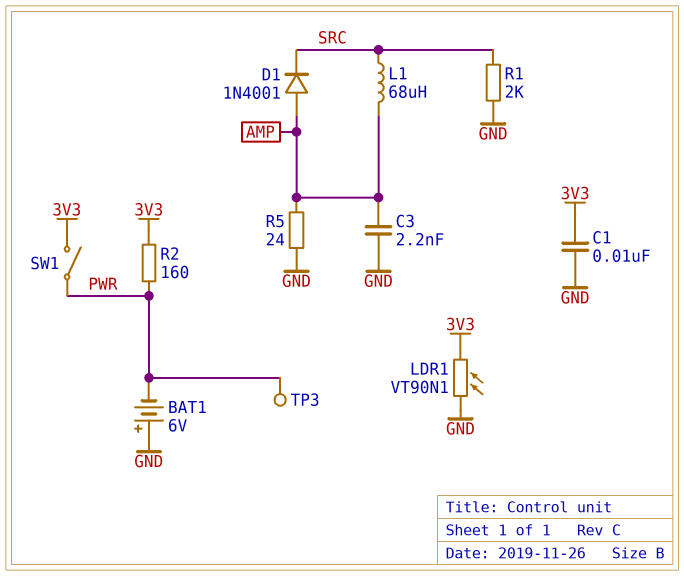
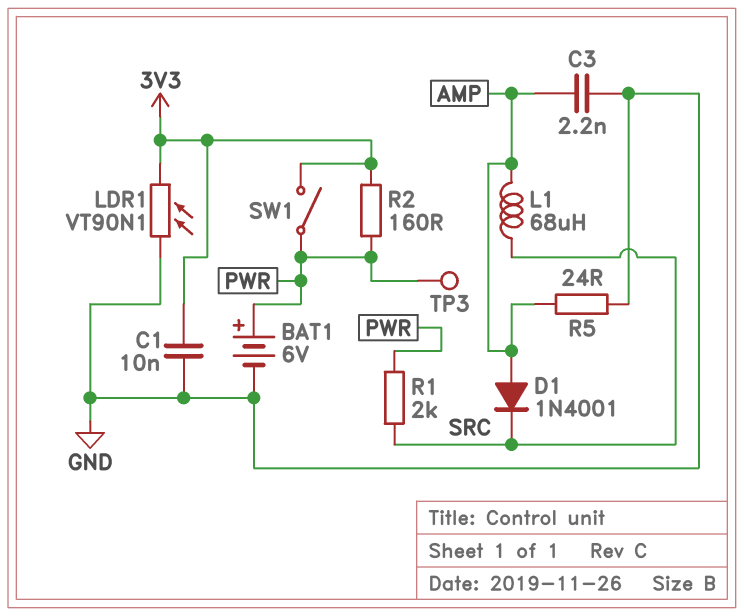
BAT1: 6V (plus GND, minus PWR) -> 6V (plus PWR, minus GND)
R1: 2k (GND, SRC) -> 2k (PWR, SRC)

